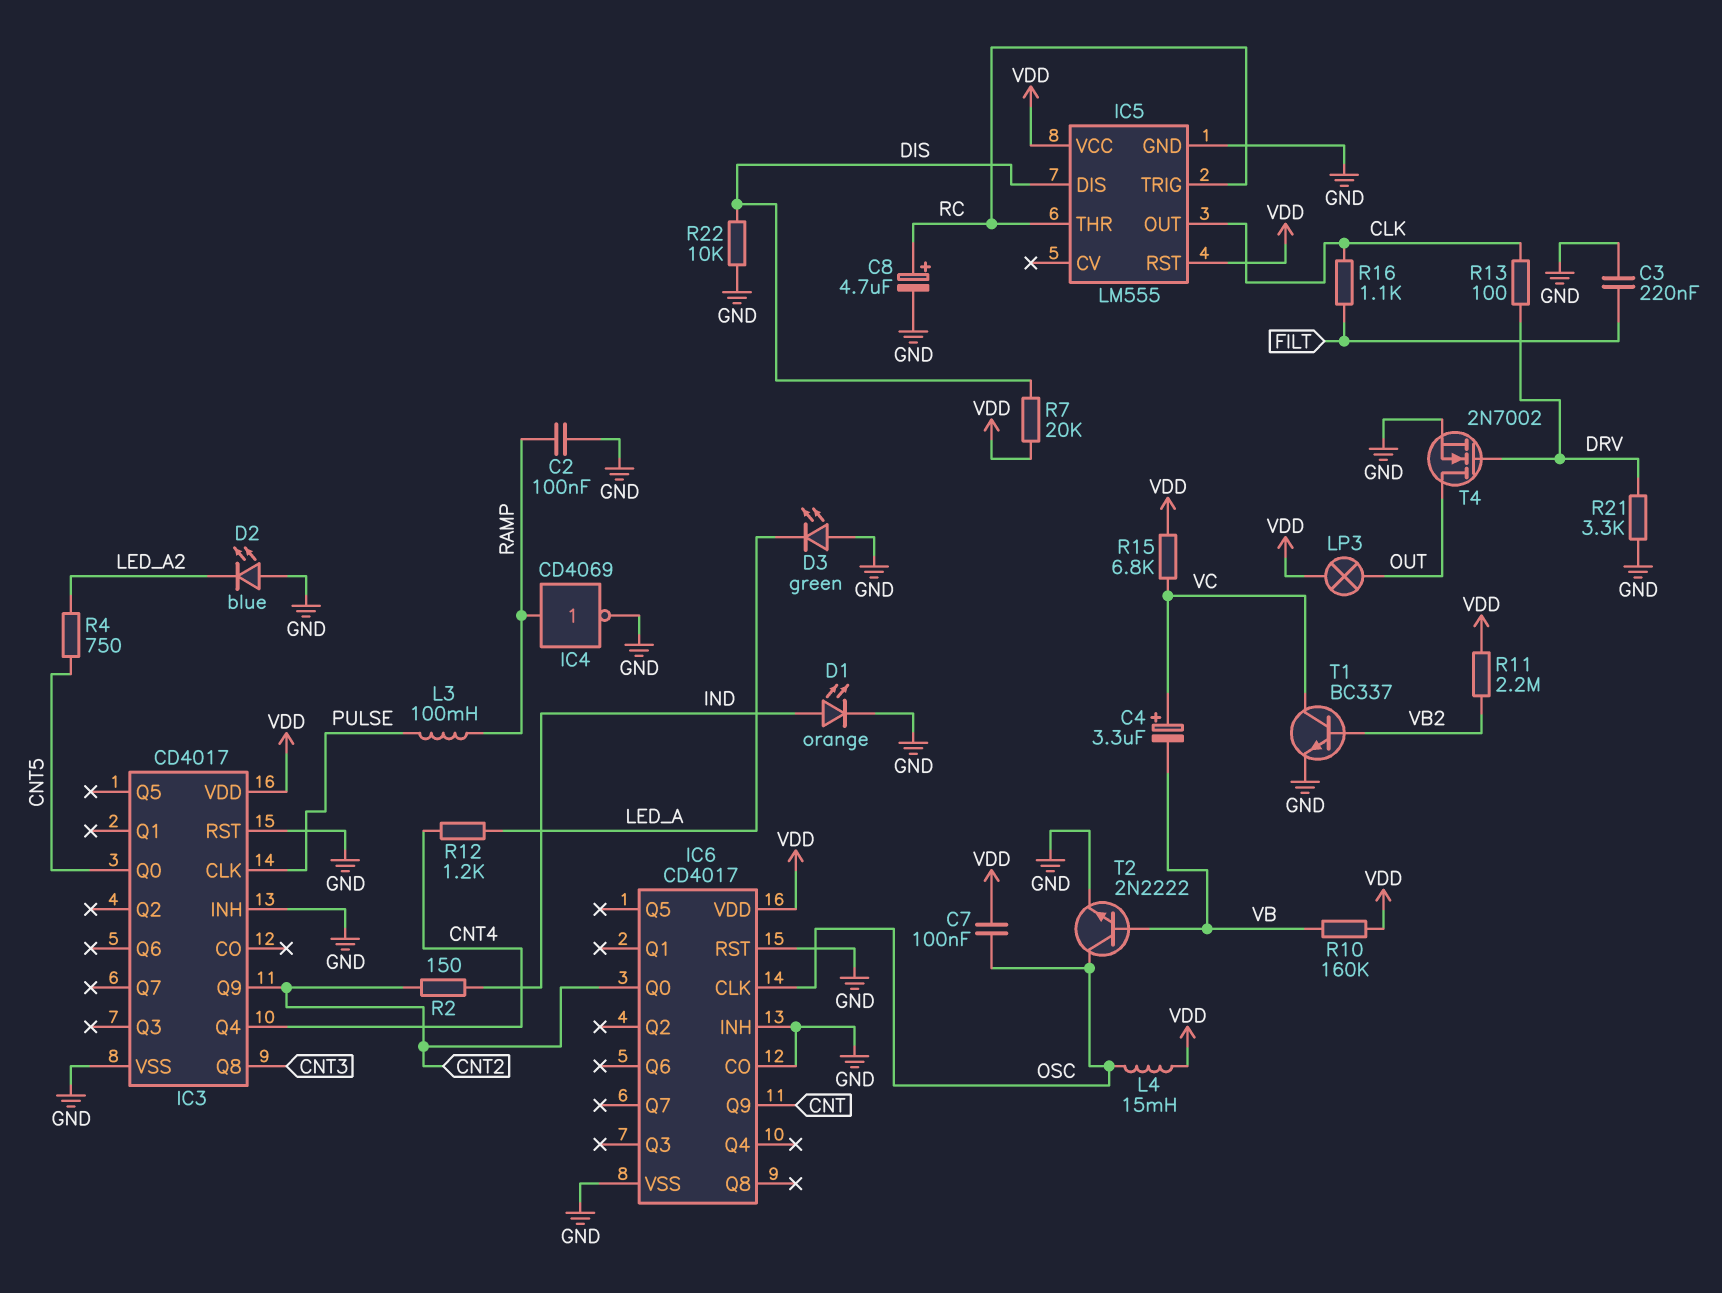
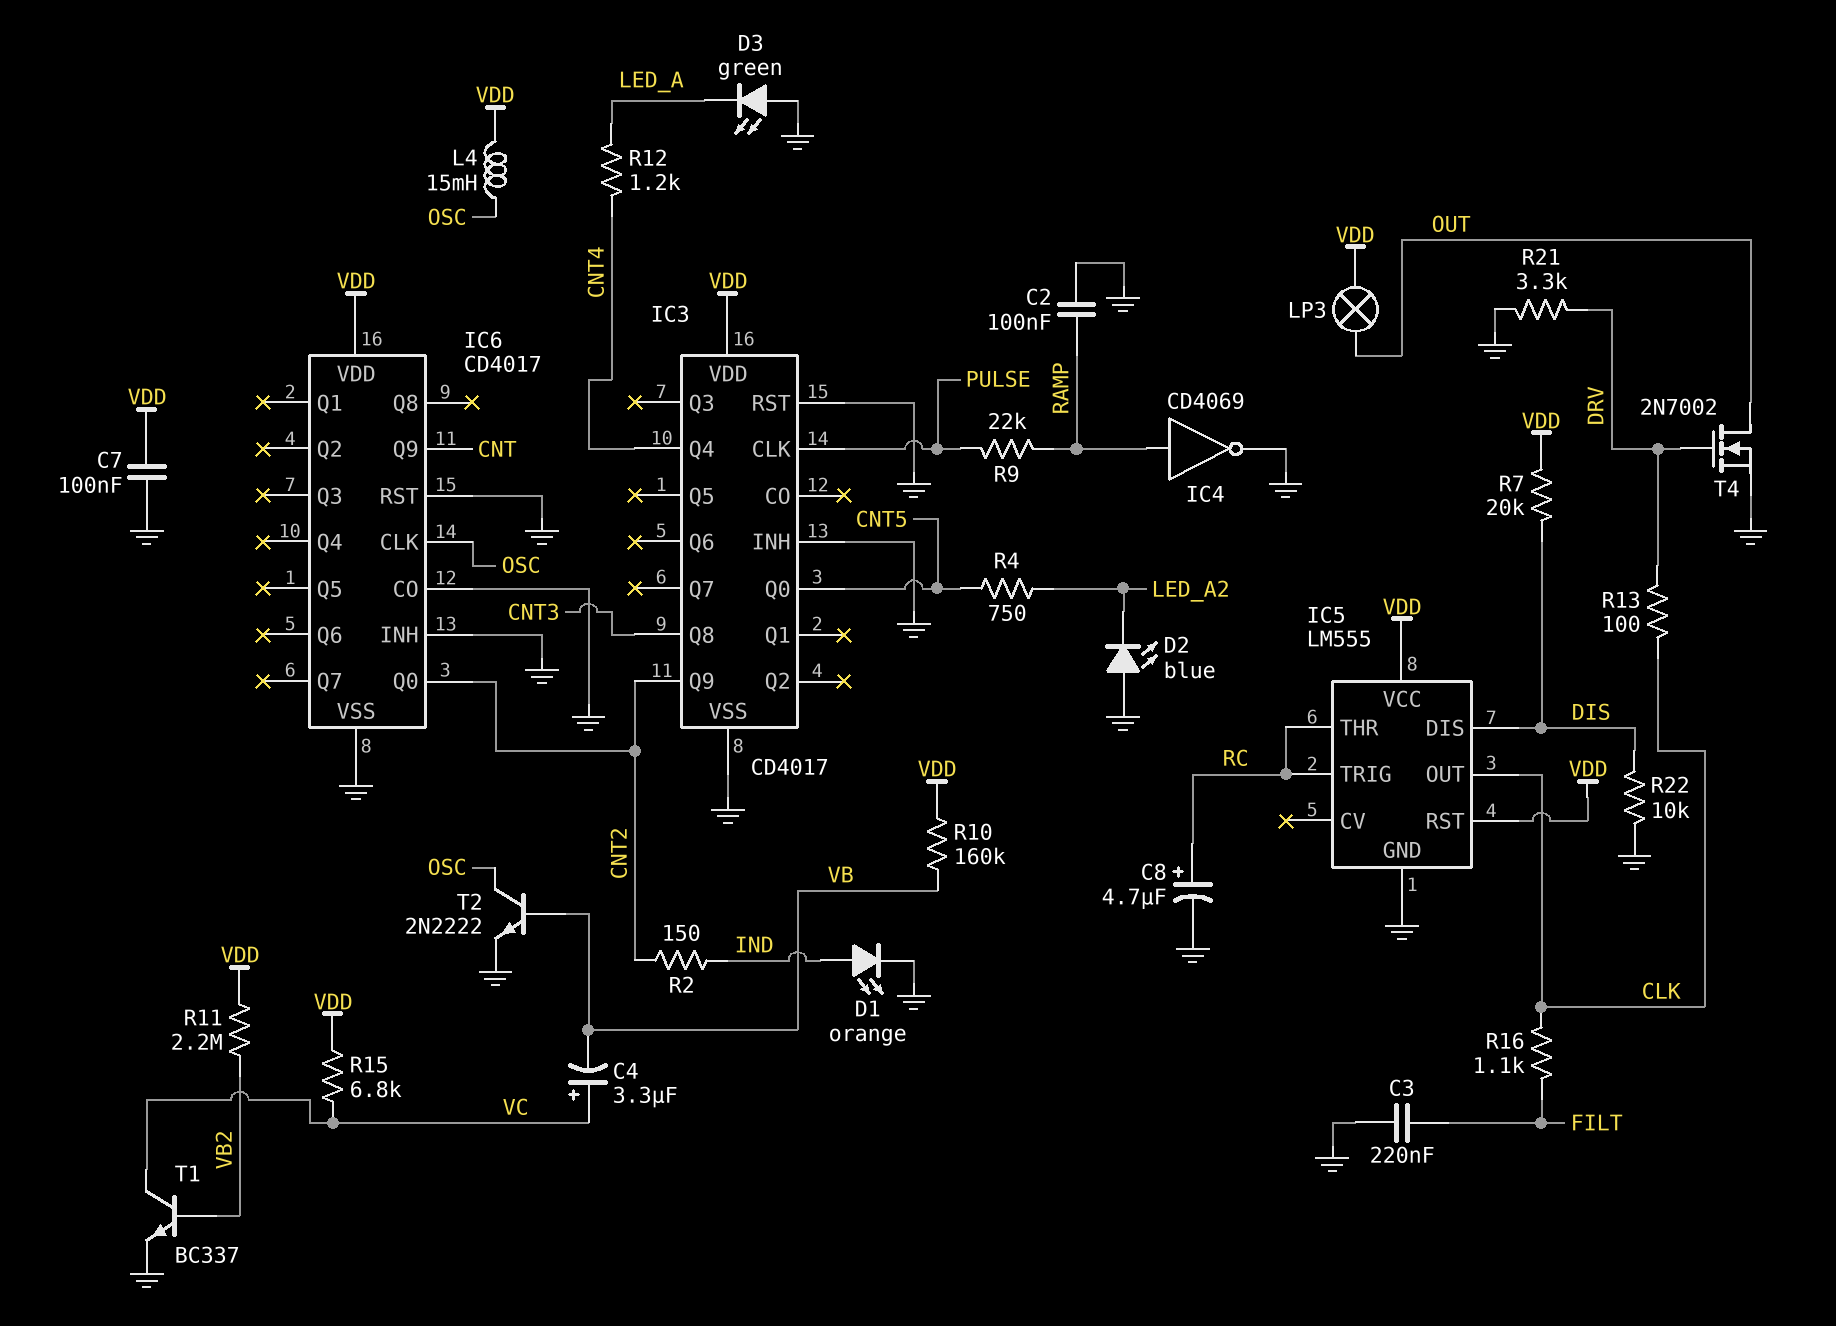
C7: 100nF (OSC, VDD) -> 100nF (GND, VDD)
L3: 100mH (PULSE, RAMP) -> none
R9: none -> 22k (PULSE, RAMP)

